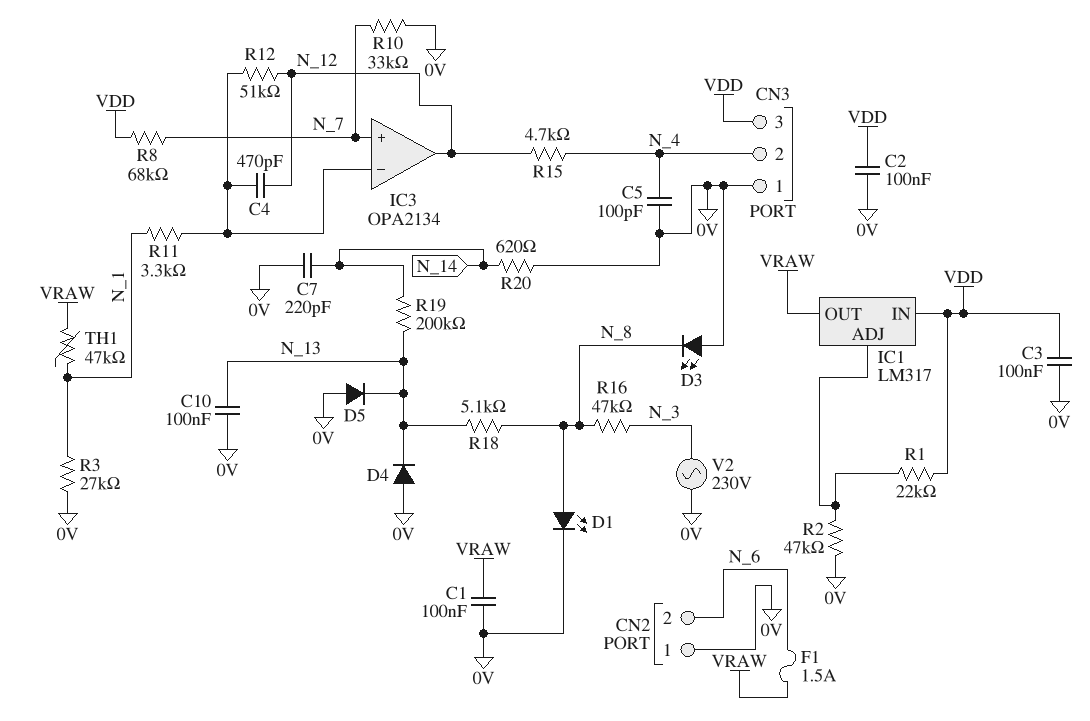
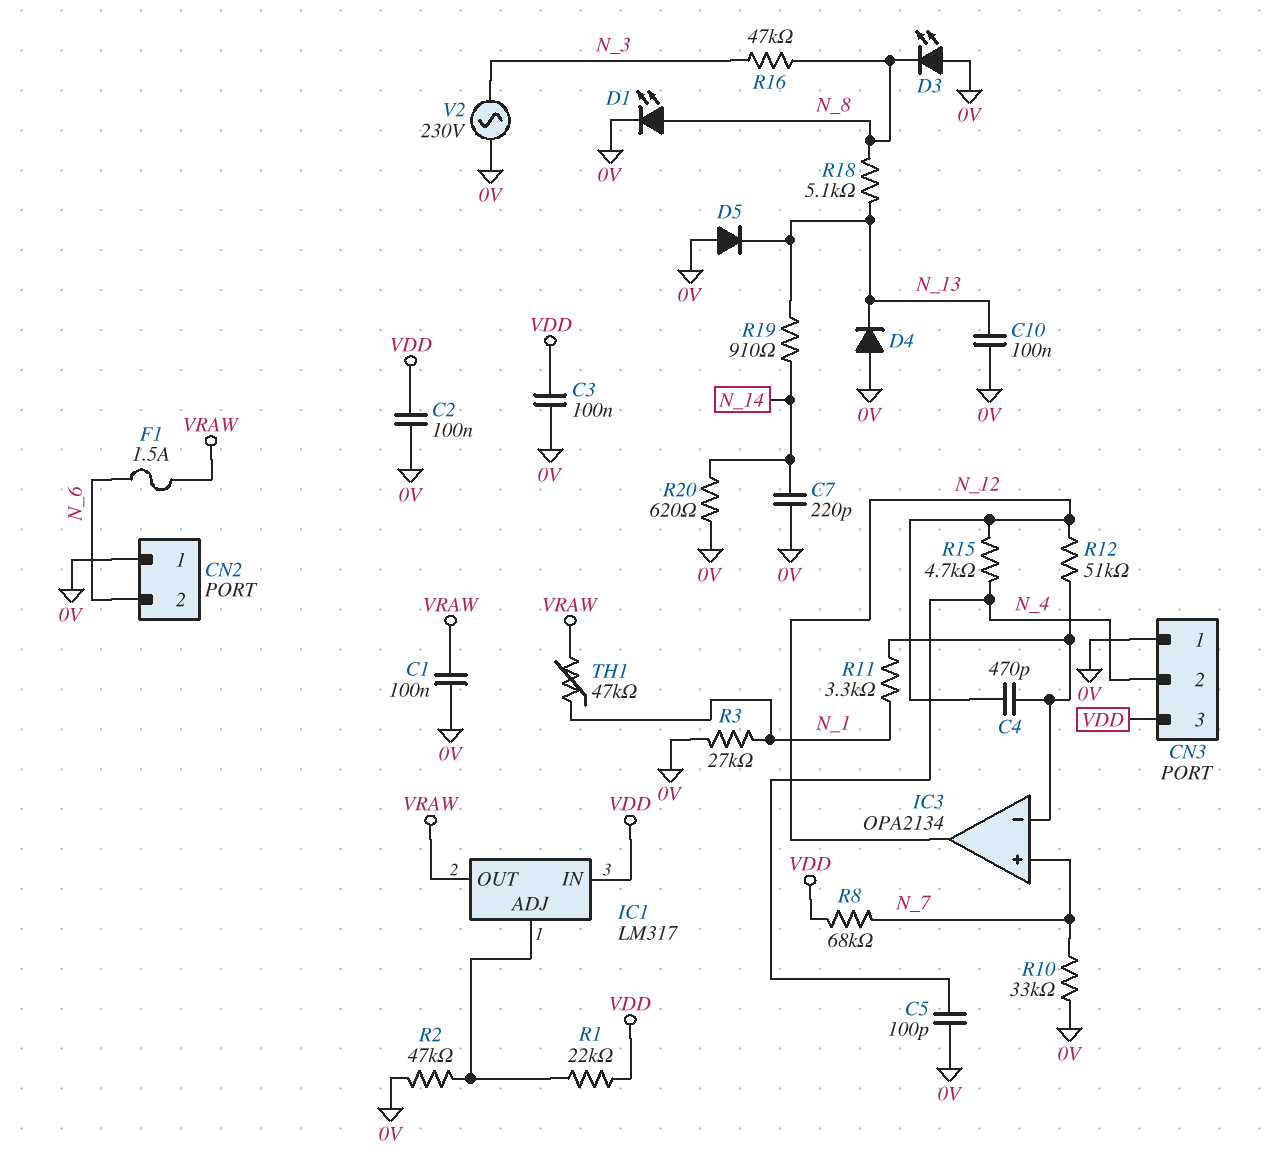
R19: 200k (N_13, N_14) -> 910 (N_13, N_14)

